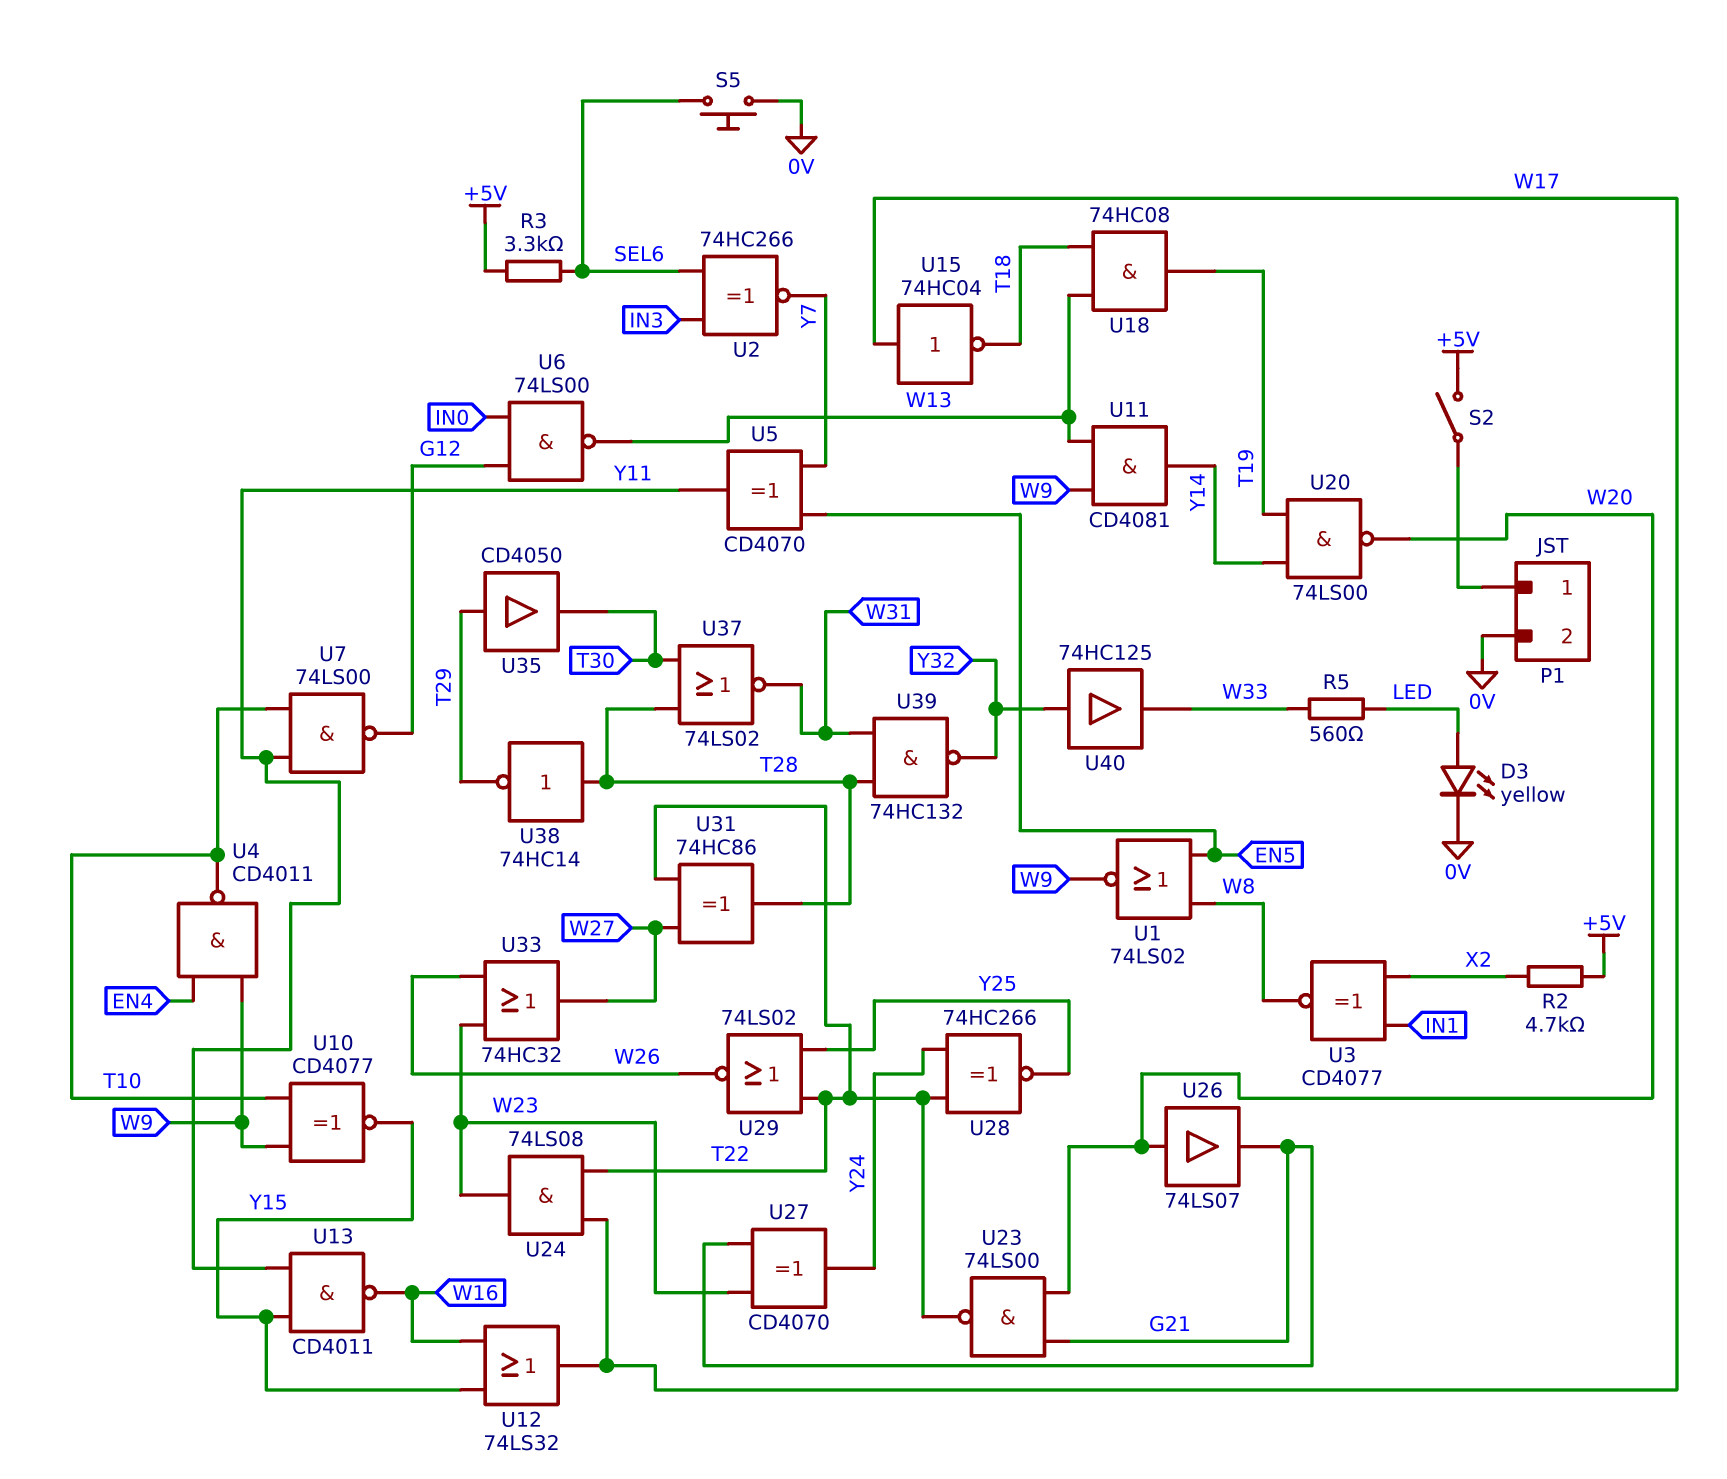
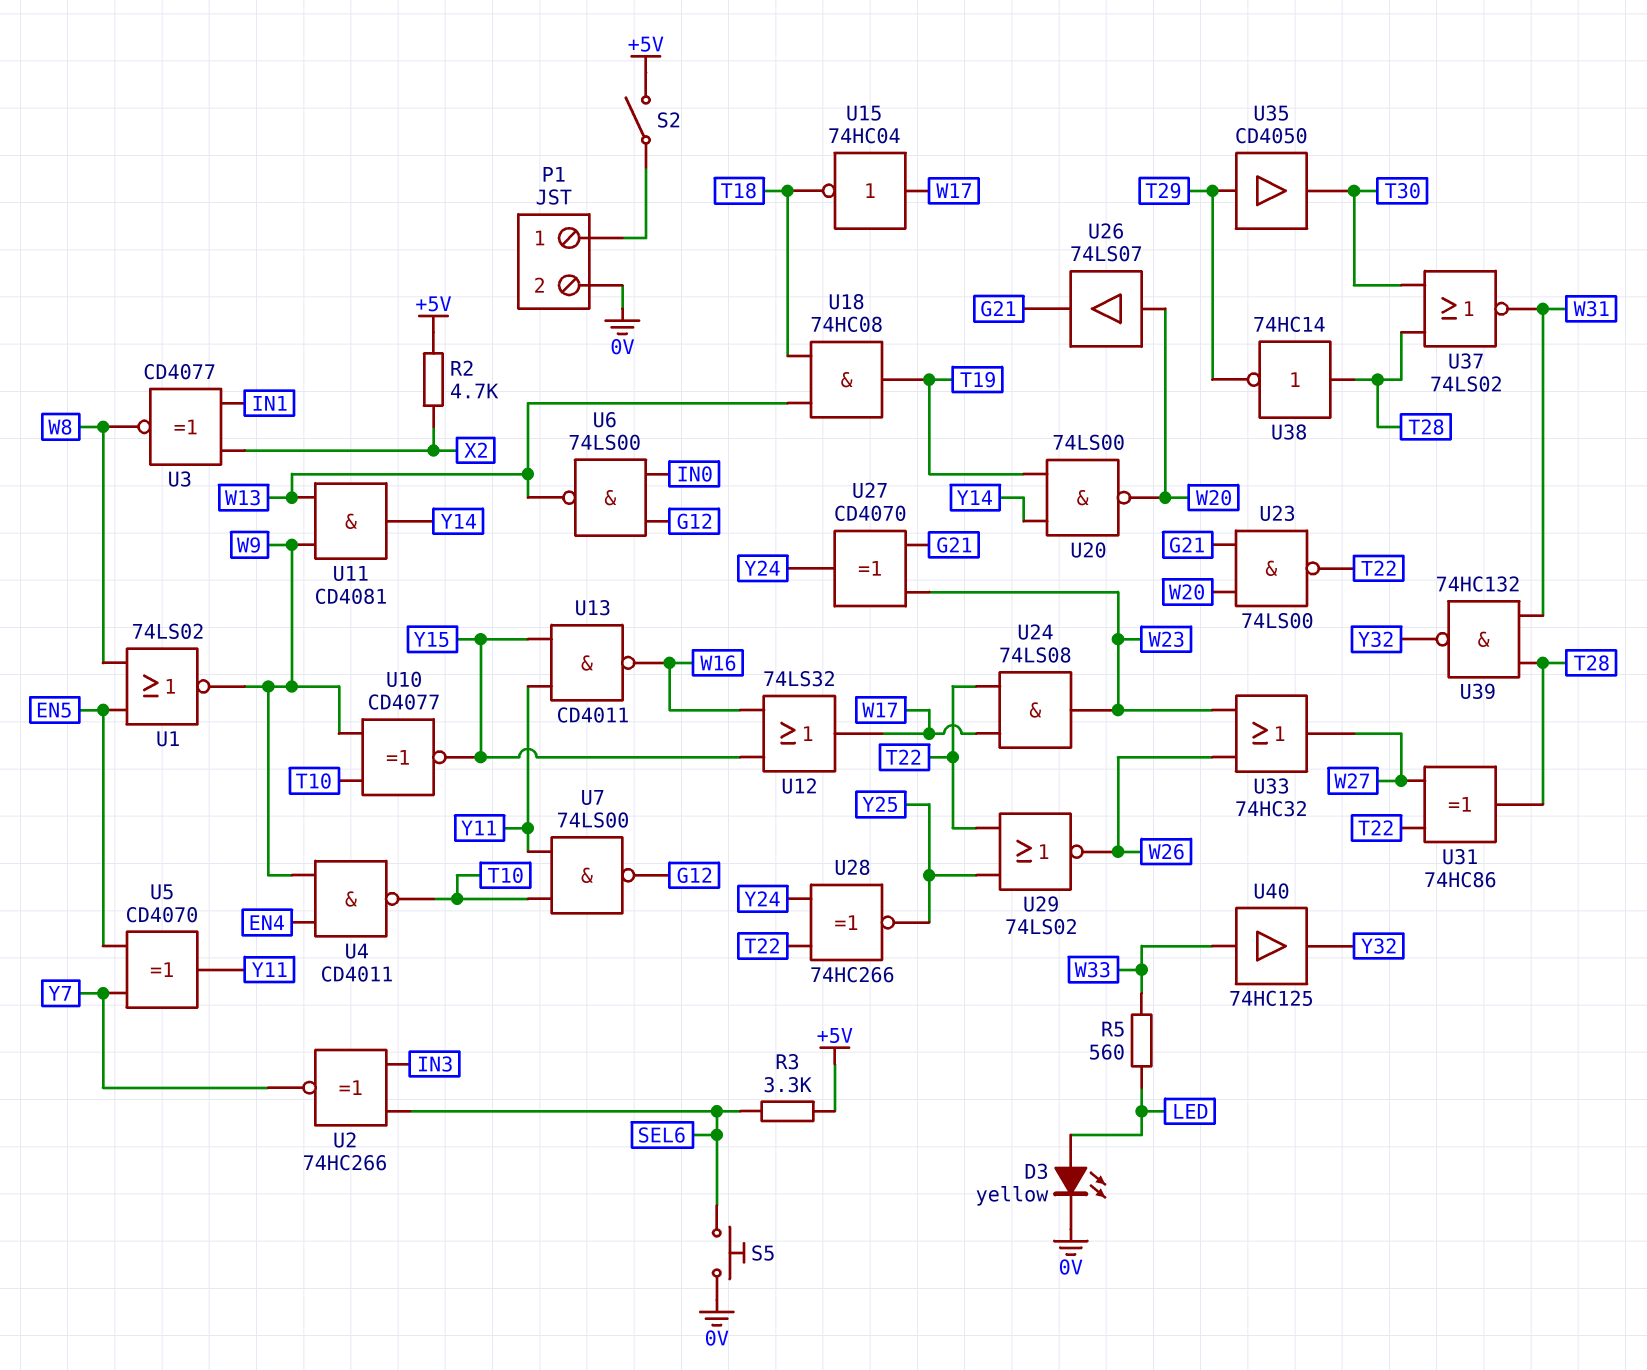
U40: buffer 74HC125 (in Y32, out W33) -> buffer 74HC125 (in W33, out Y32)

